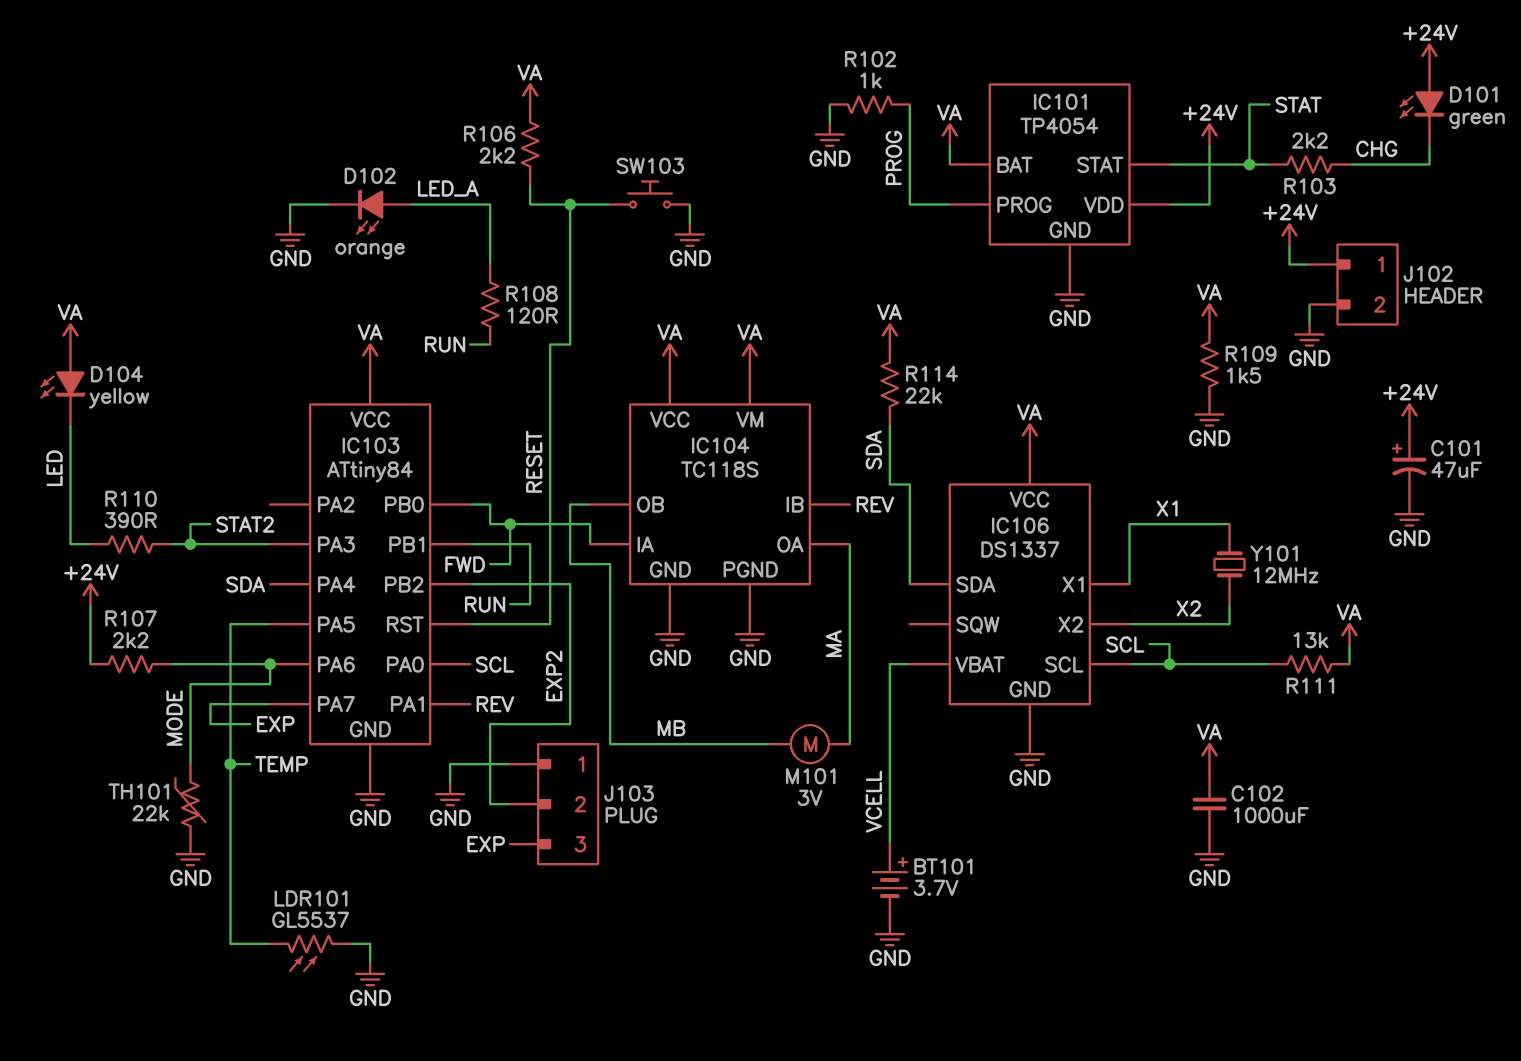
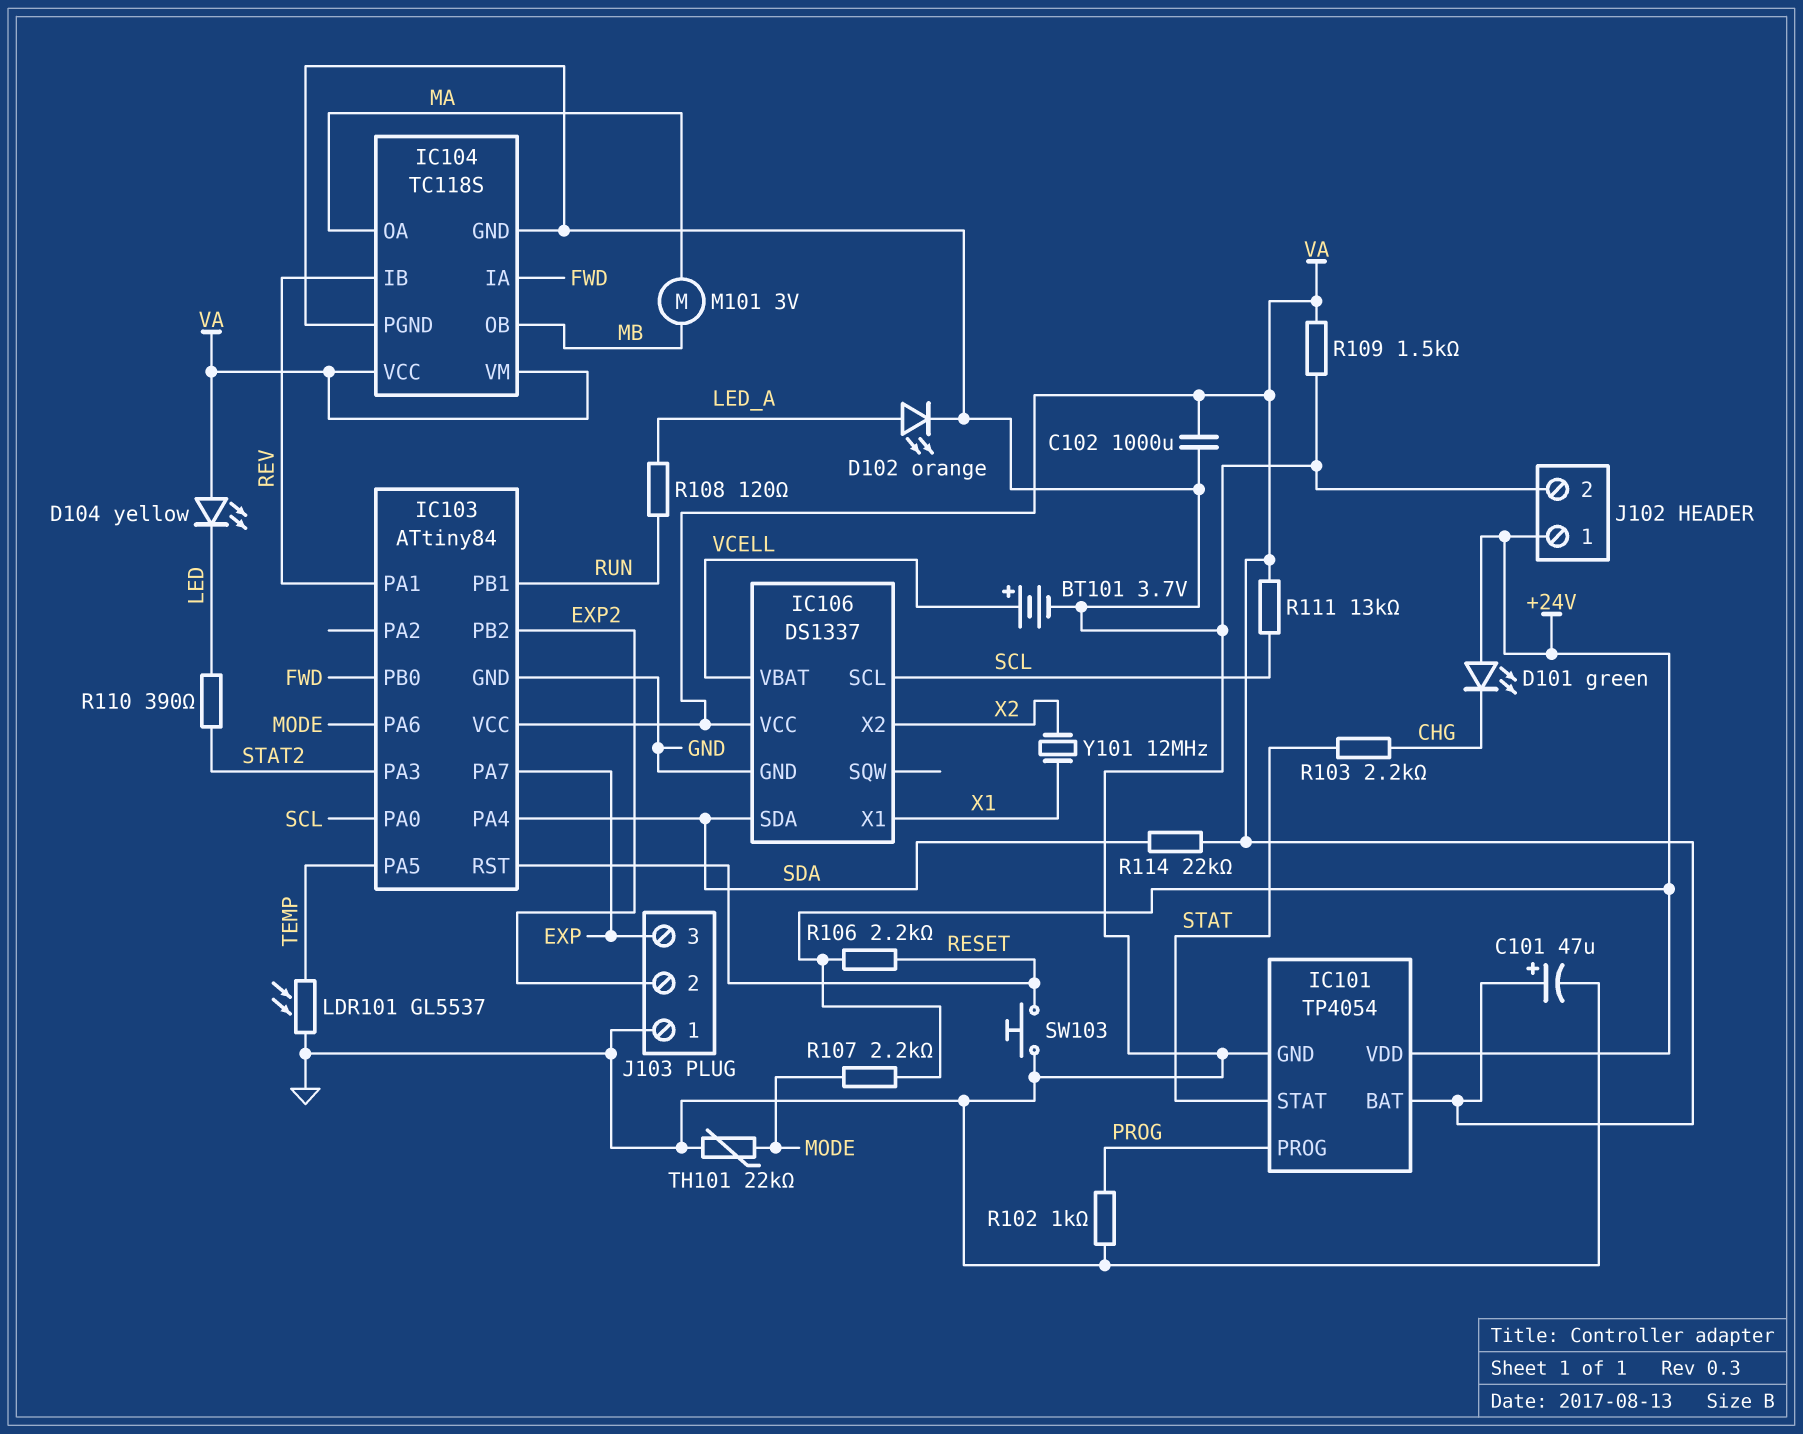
C101: 47uF (plus +24V, minus GND) -> 47uF (plus VA, minus GND)
R106: 2.2k (RESET, VA) -> 2.2k (+24V, RESET)

